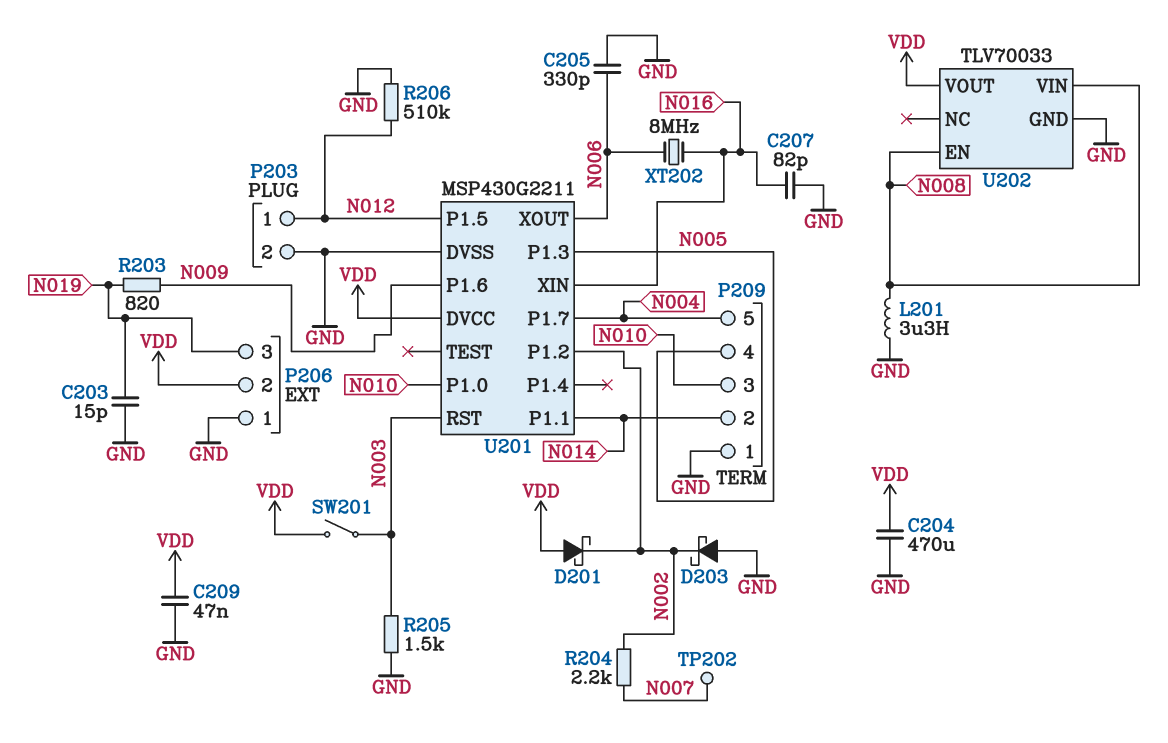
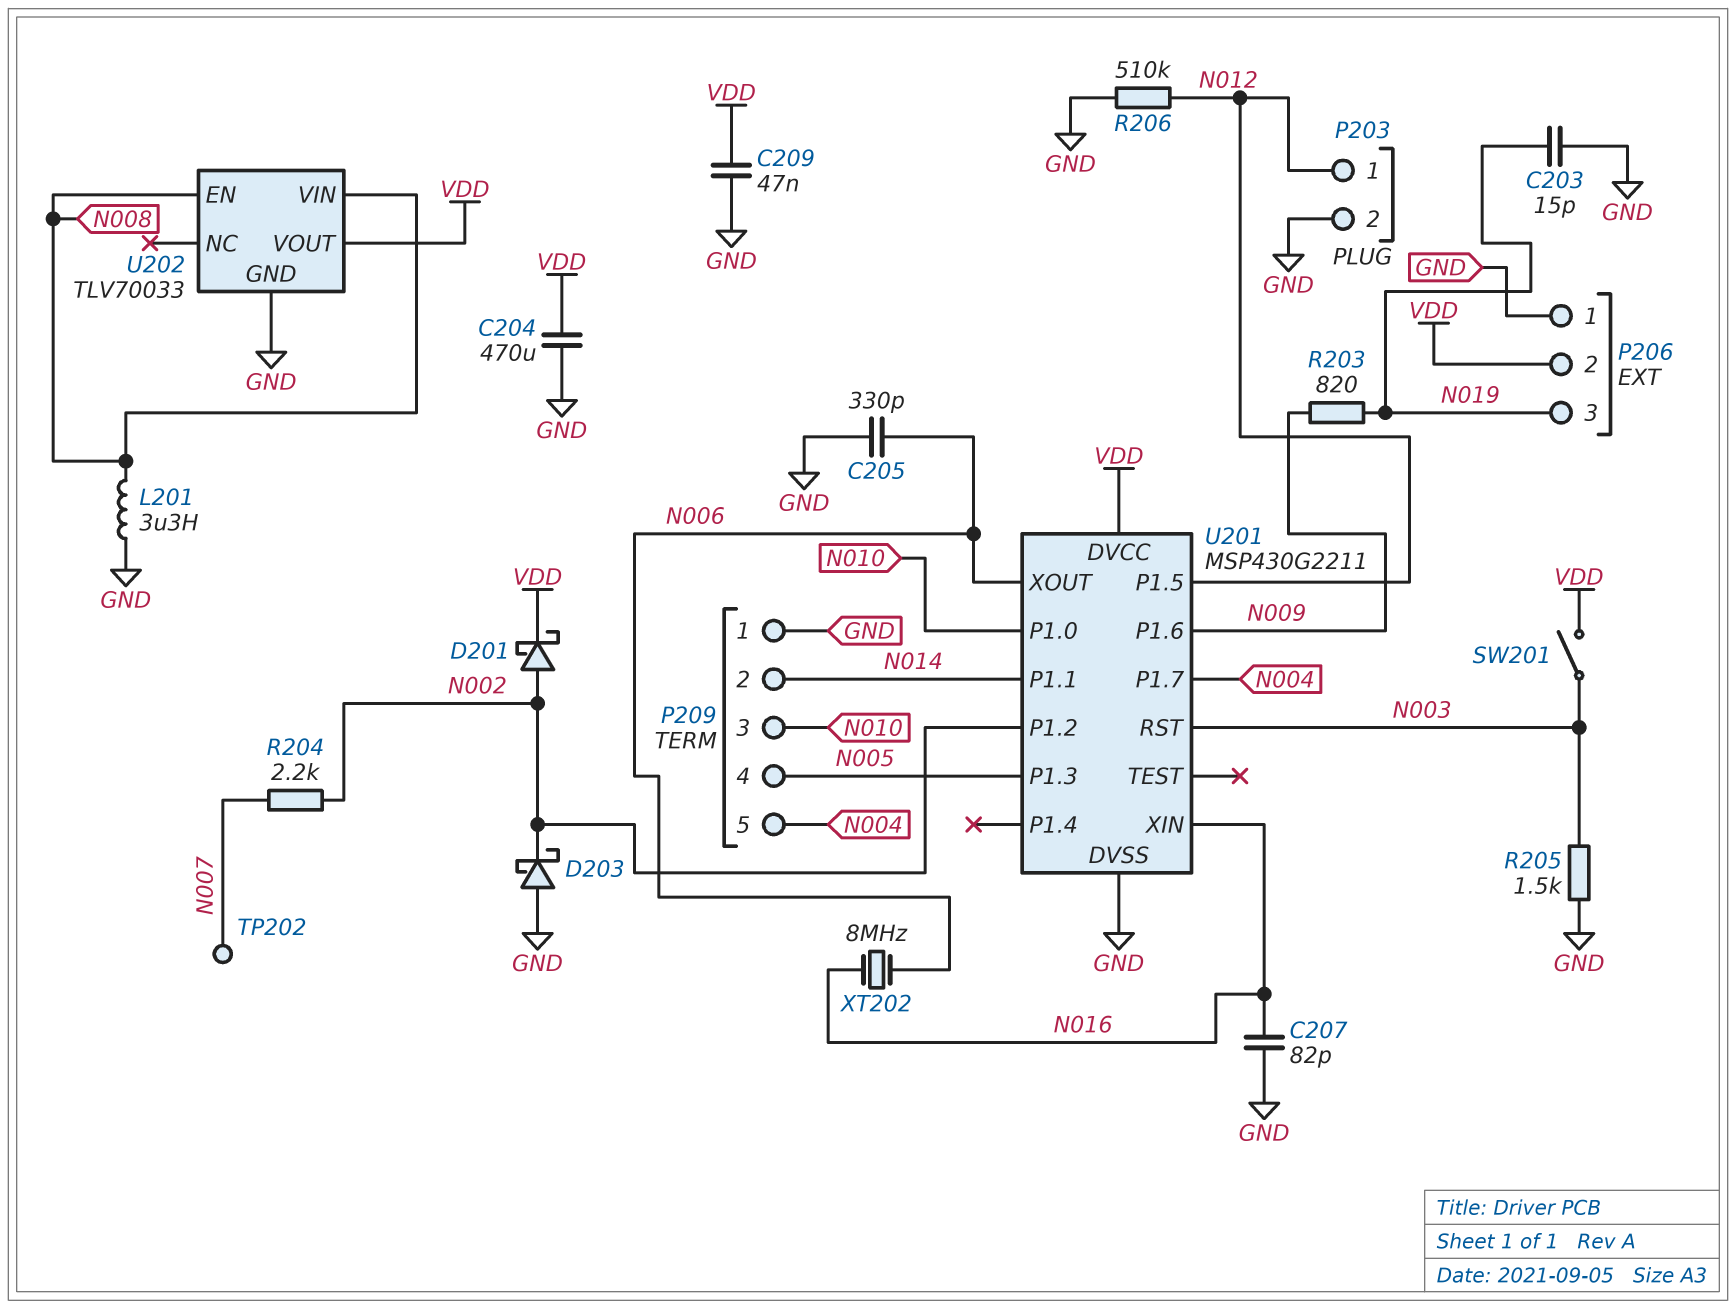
D201: schottky (A VDD, K N002) -> schottky (A N002, K VDD)

